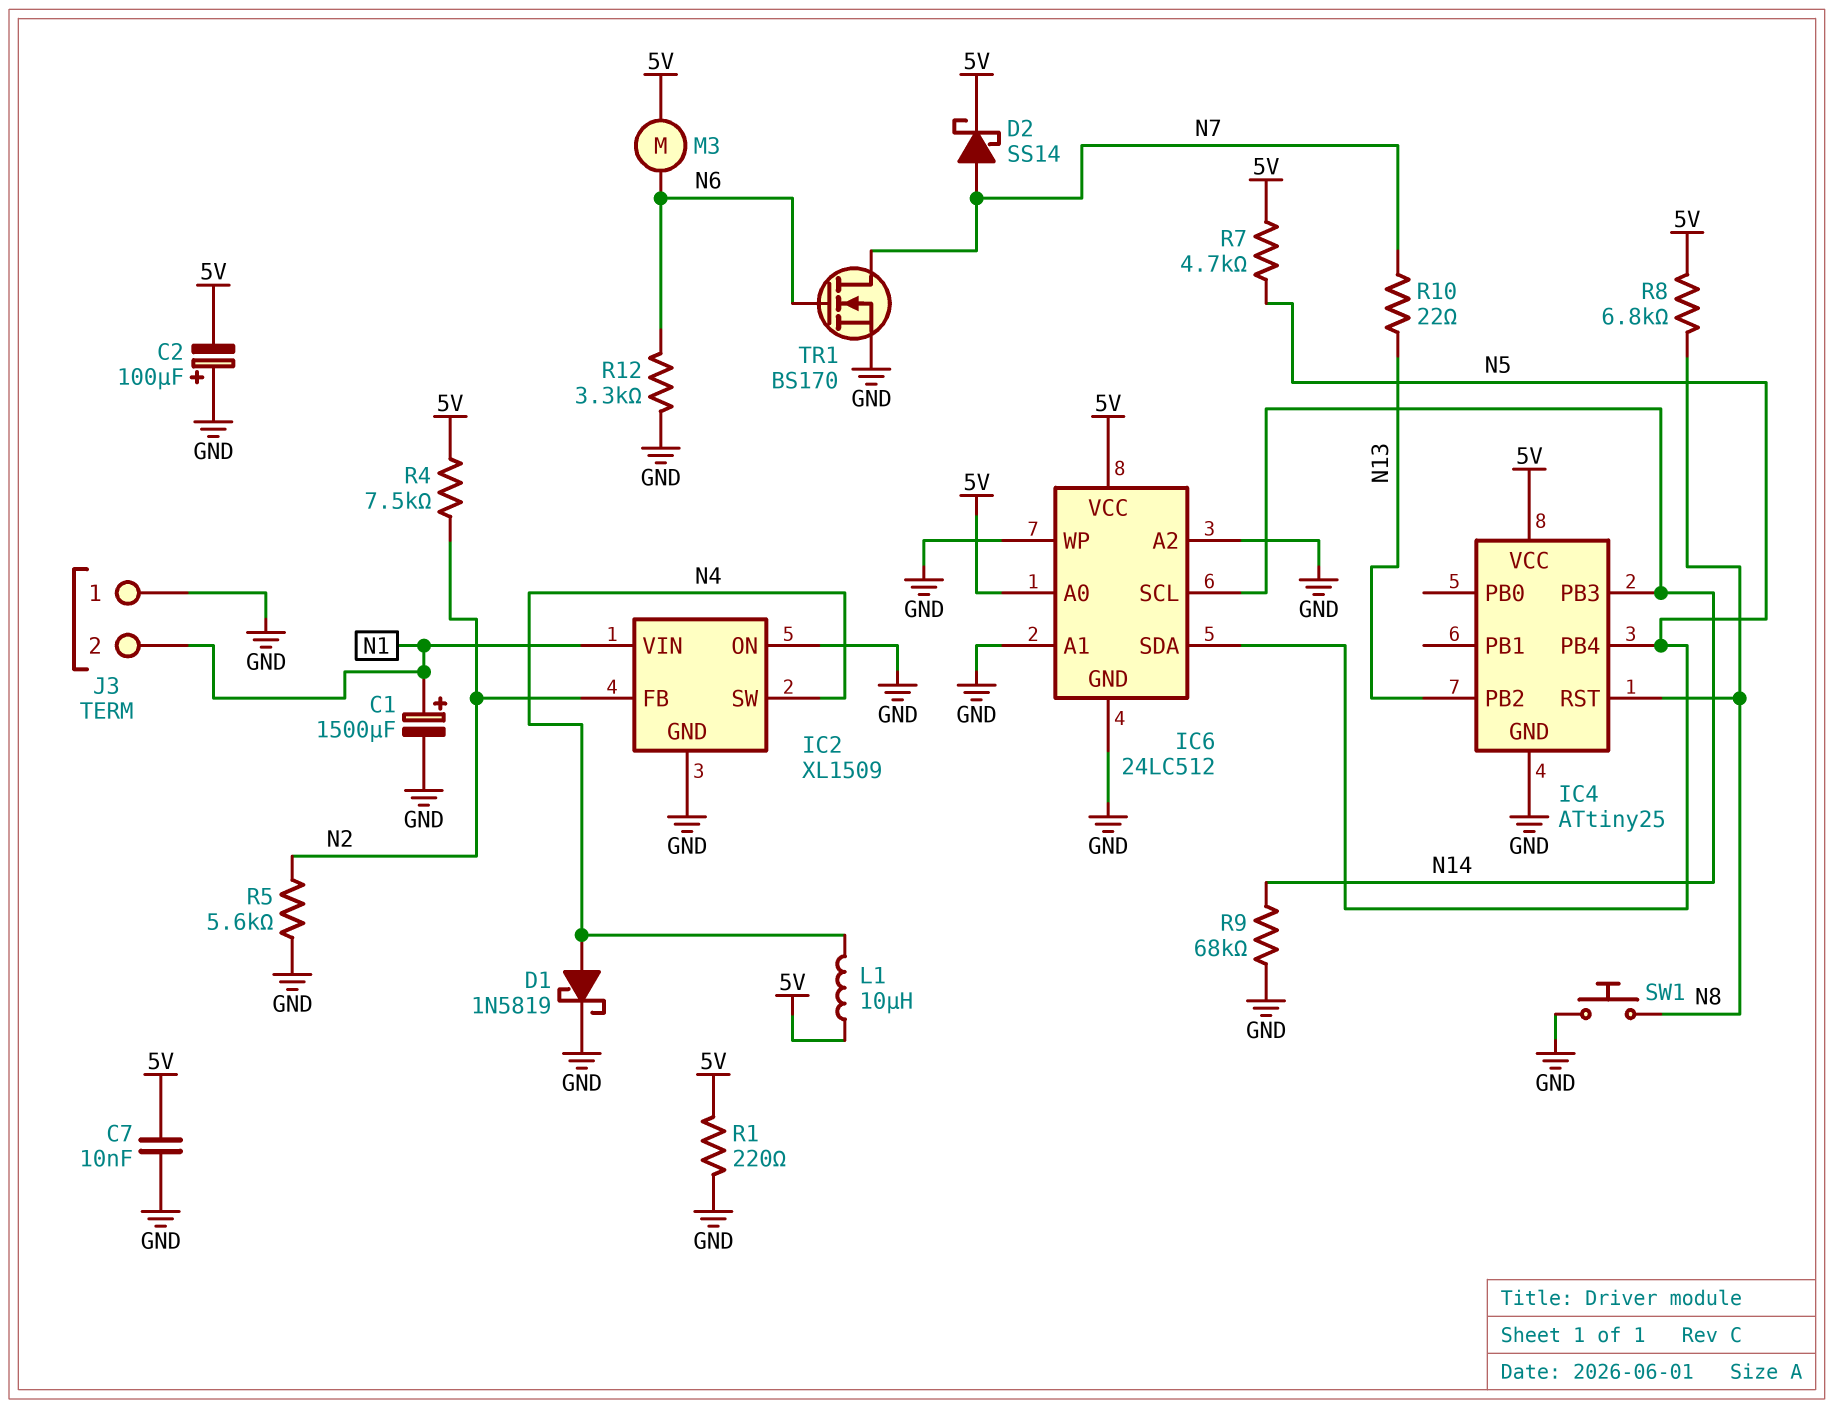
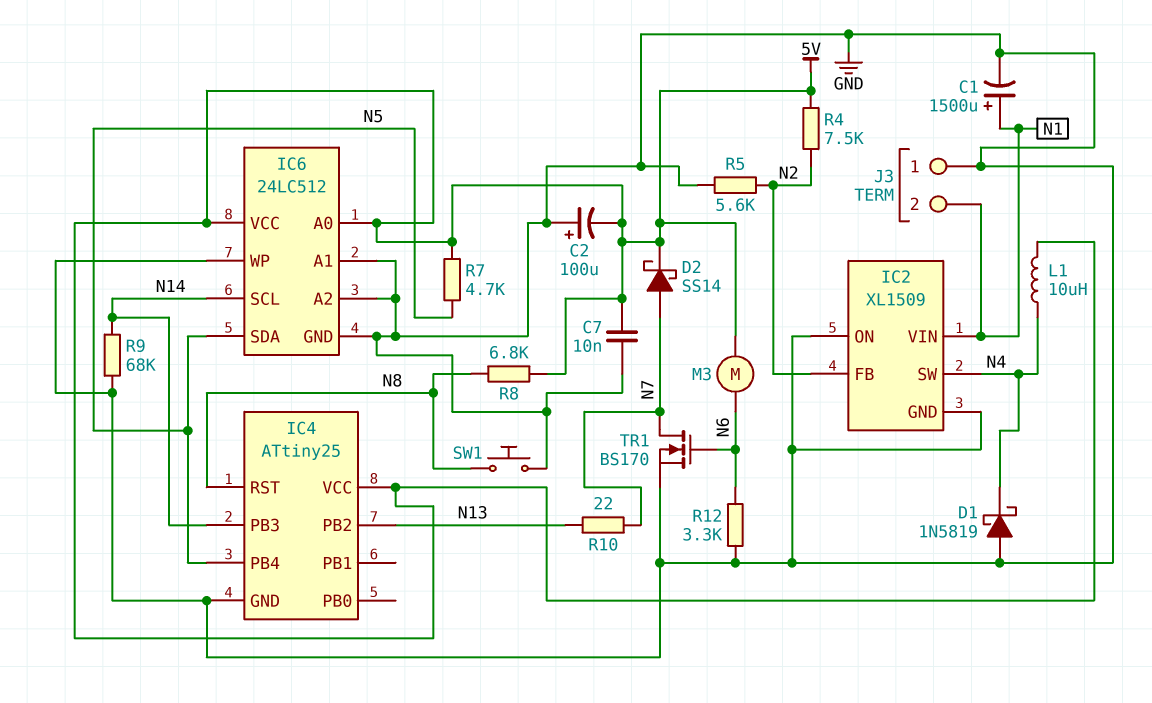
D1: schottky 1N5819 (A N4, K GND) -> schottky 1N5819 (A GND, K N4)
R1: 220 (5V, GND) -> none

